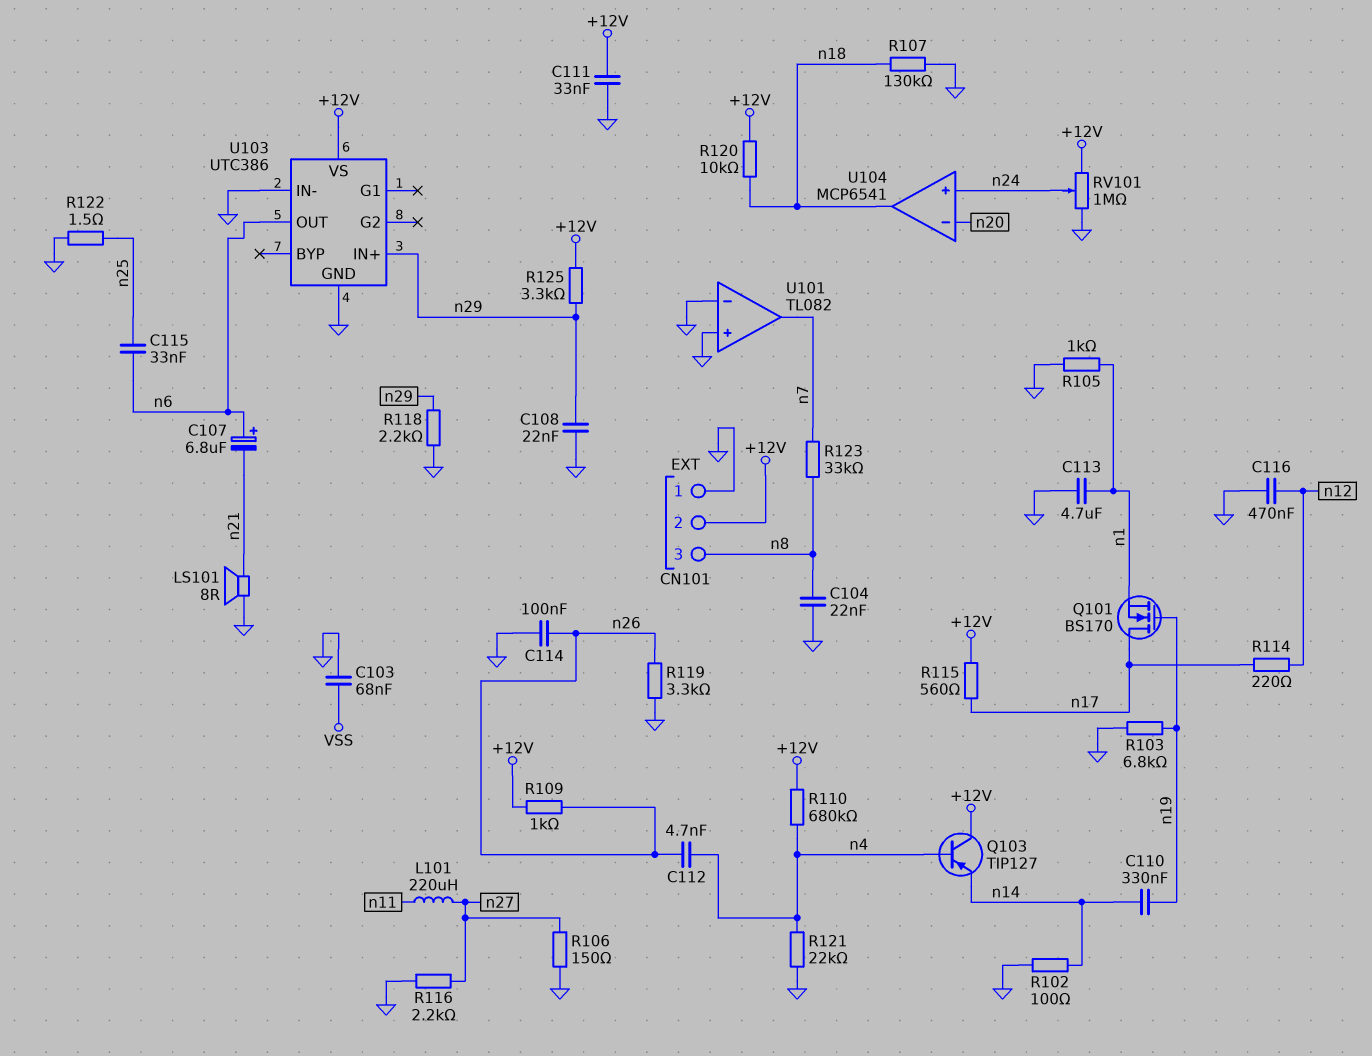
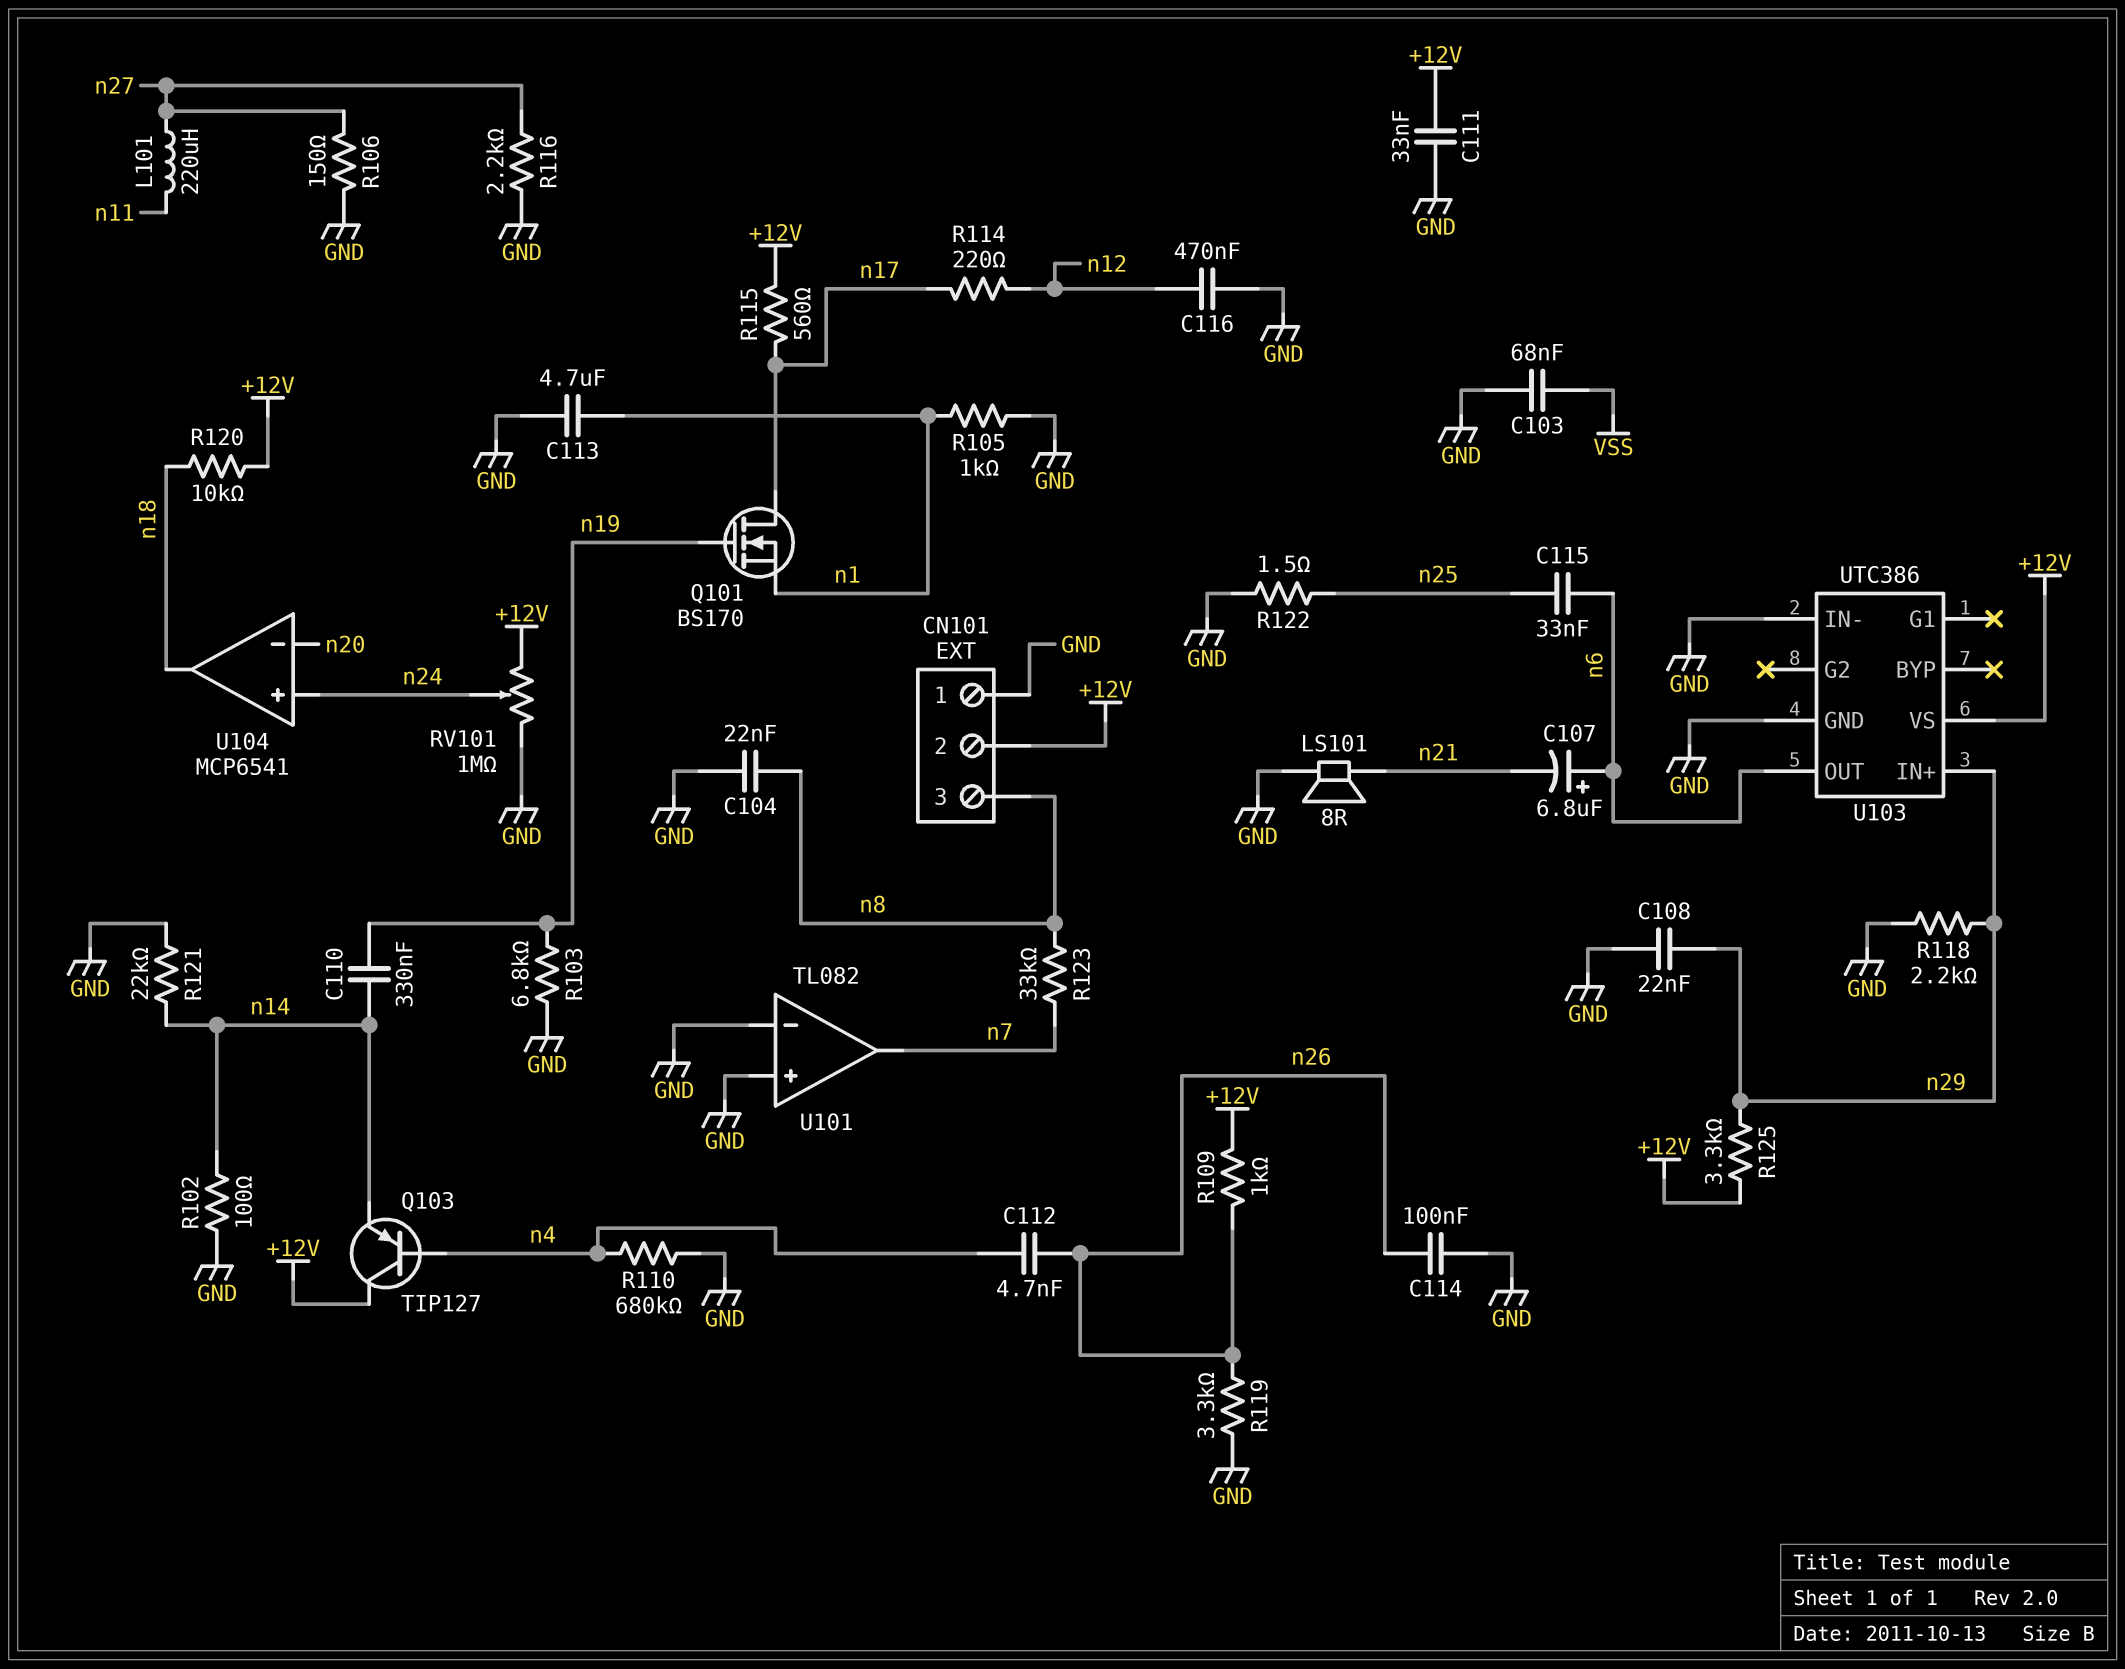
R107: 130k (GND, n18) -> none
R110: 680k (+12V, n4) -> 680k (GND, n4)
R121: 22k (GND, n4) -> 22k (GND, n14)

